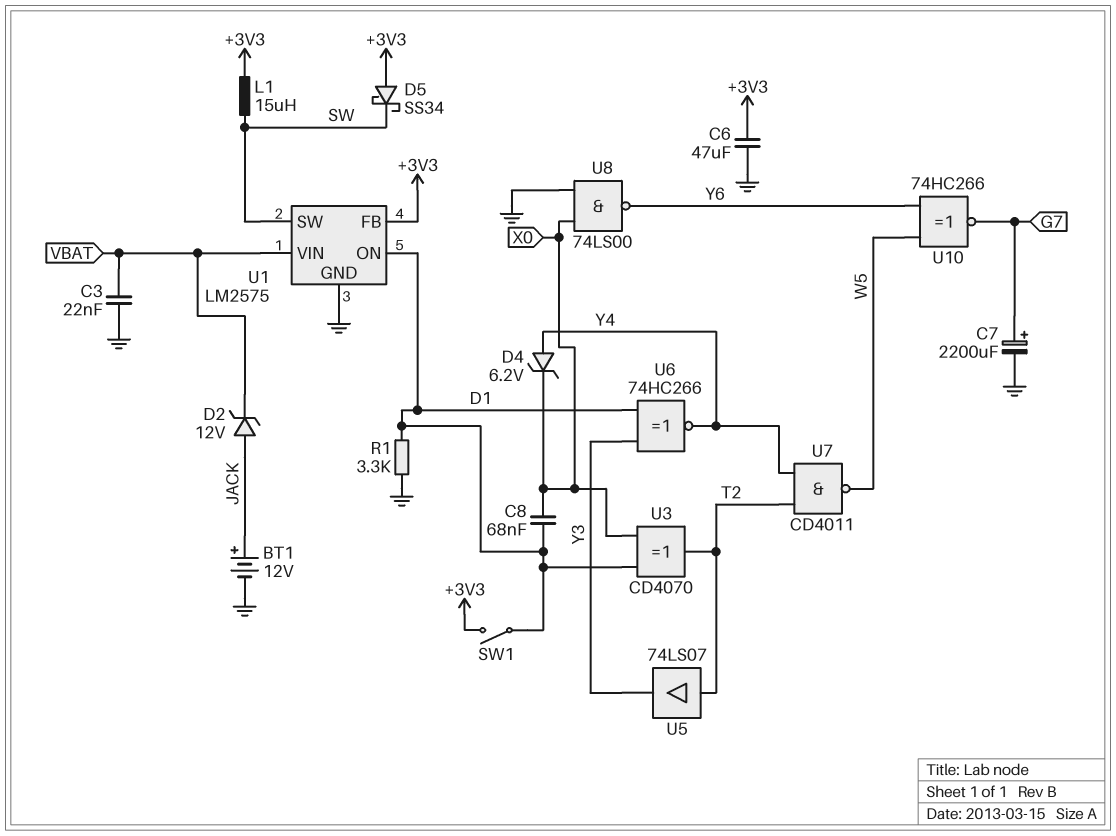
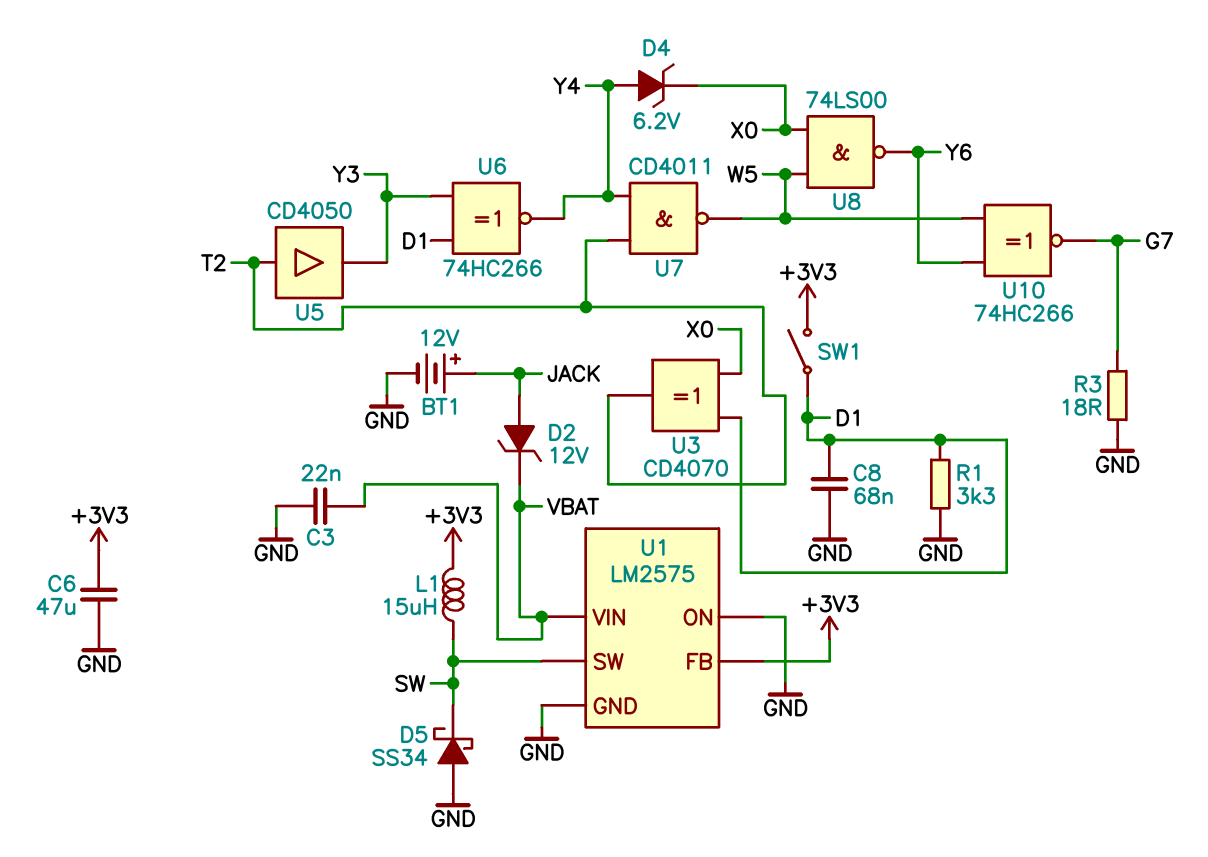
C7: 2200uF (plus G7, minus GND) -> none
C8: 68nF (D1, X0) -> 68nF (D1, GND)
D5: schottky SS34 (A +3V3, K SW) -> schottky SS34 (A GND, K SW)
R3: none -> 18 (G7, GND)
U1 pin ON: D1 -> GND
U5: buffer 74LS07 (in T2, out Y3) -> buffer CD4050 (in T2, out Y3)
U8: NAND 74LS00 (in GND, in X0, out Y6) -> NAND 74LS00 (in W5, in X0, out Y6)

